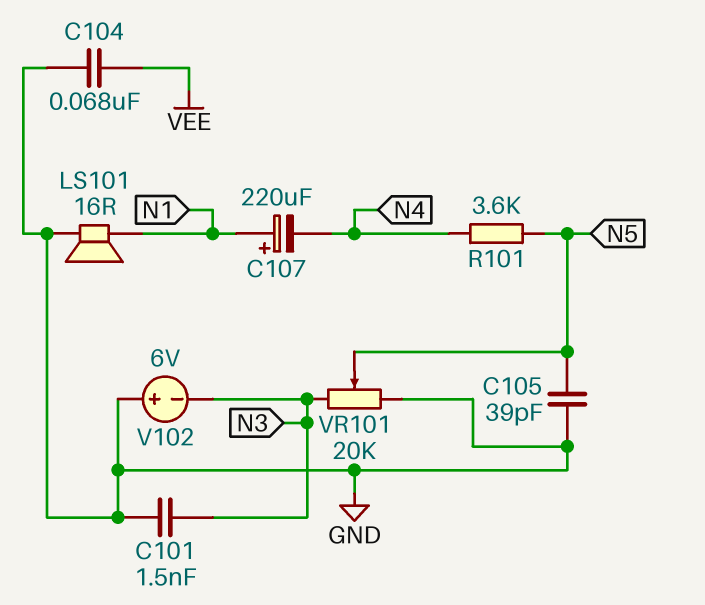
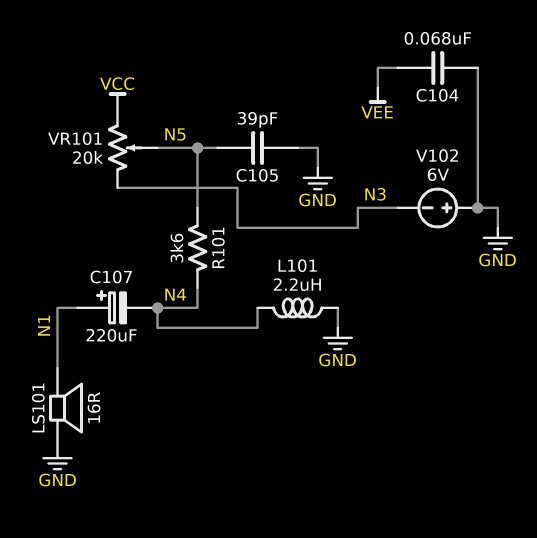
C101: 1.5nF (GND, N3) -> none
L101: none -> 2.2uH (GND, N4)
VR101: 20k (GND, N3, wiper N5) -> 20k (N3, VCC, wiper N5)

